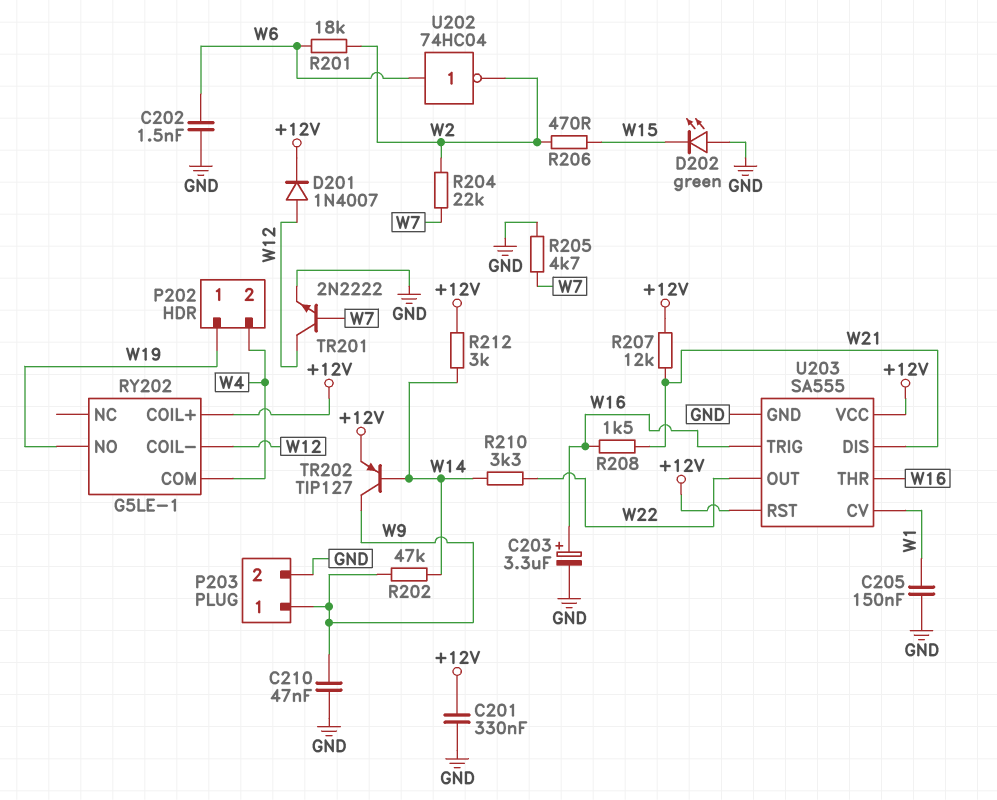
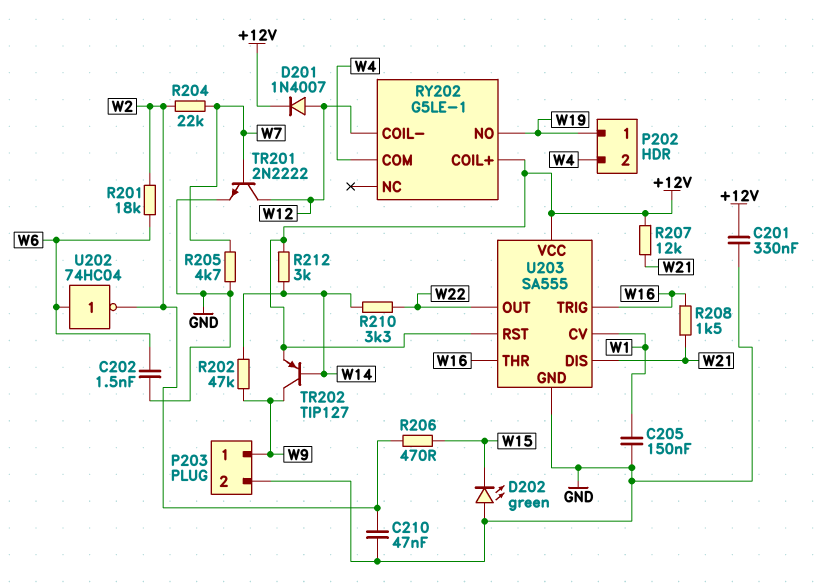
C203: 3.3uF (plus W16, minus GND) -> none
C210: 47nF (GND, W9) -> 47nF (GND, W2)

